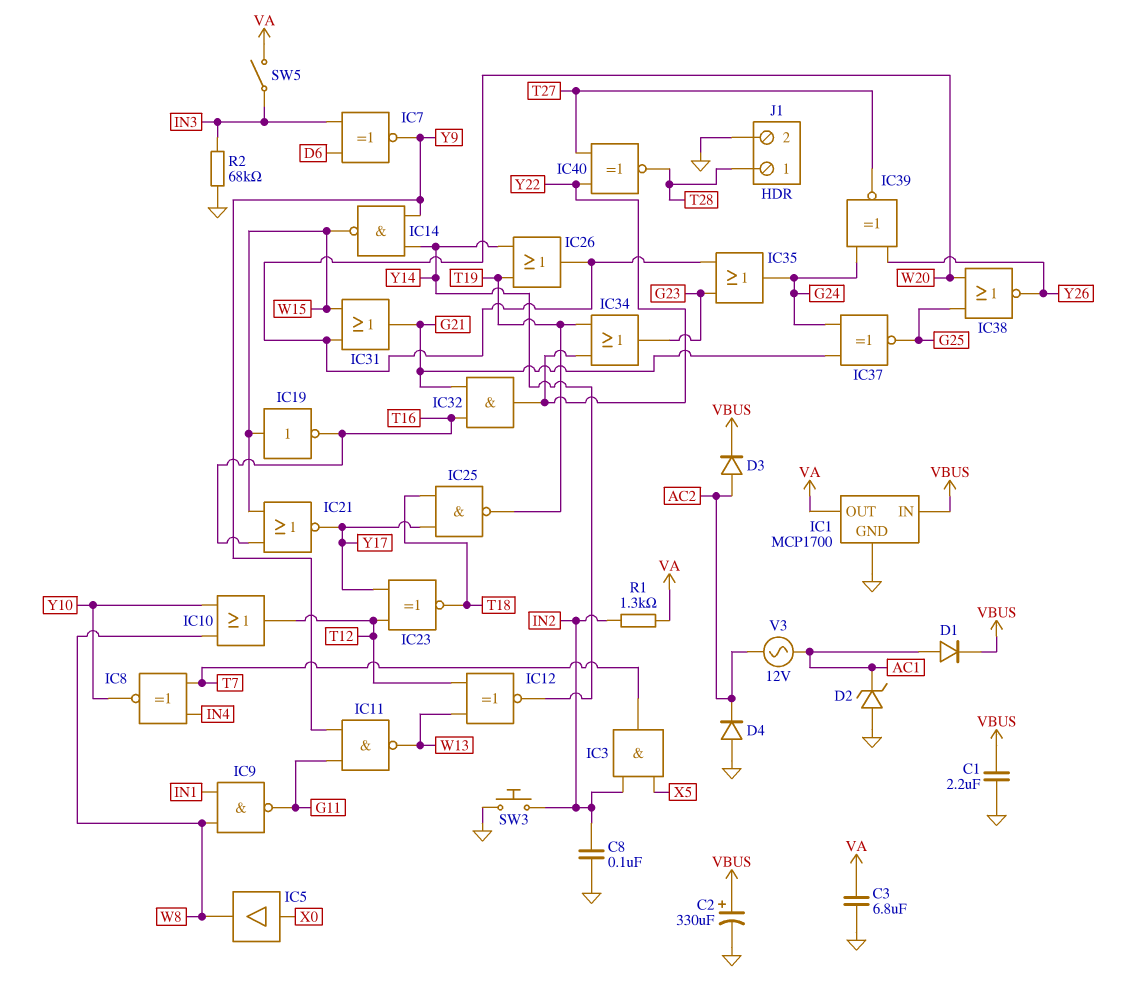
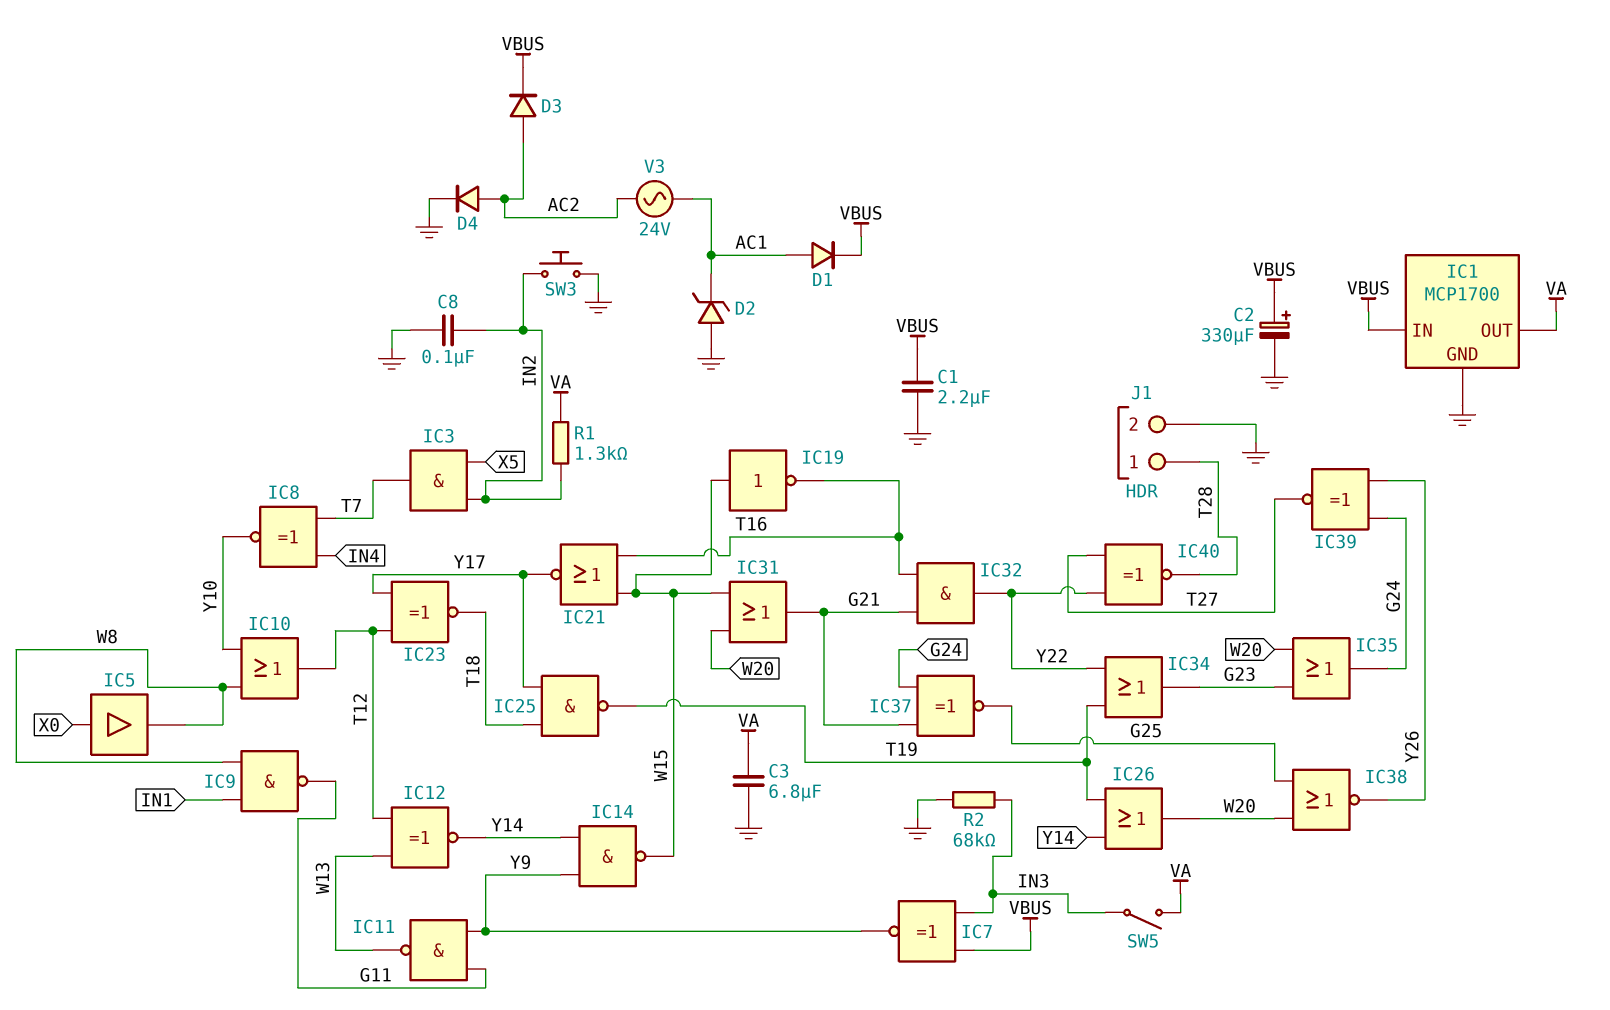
D4: diode (A GND, K AC2) -> diode (A AC2, K GND)
IC7: XNOR (in D6, in IN3, out Y9) -> XNOR (in IN3, in VBUS, out Y9)
V3: AC 12V (AC1, AC2) -> AC 24V (AC1, AC2)

